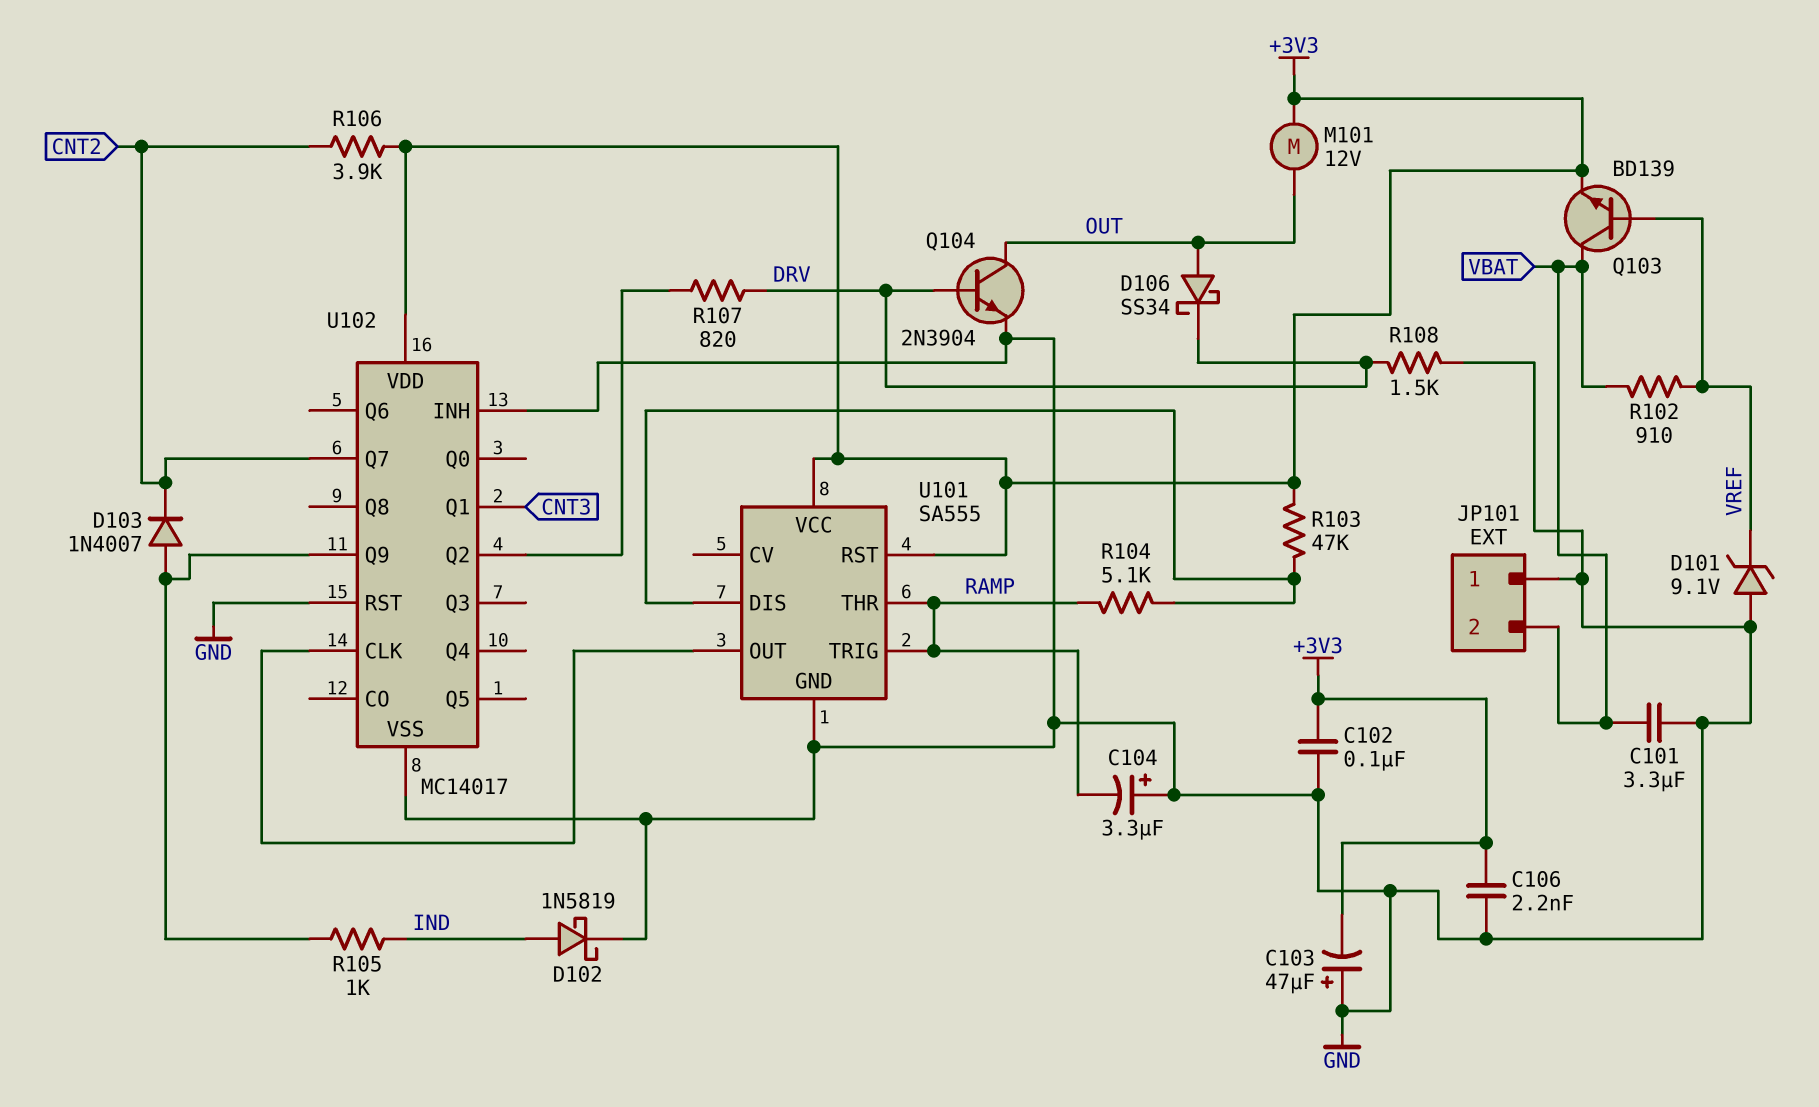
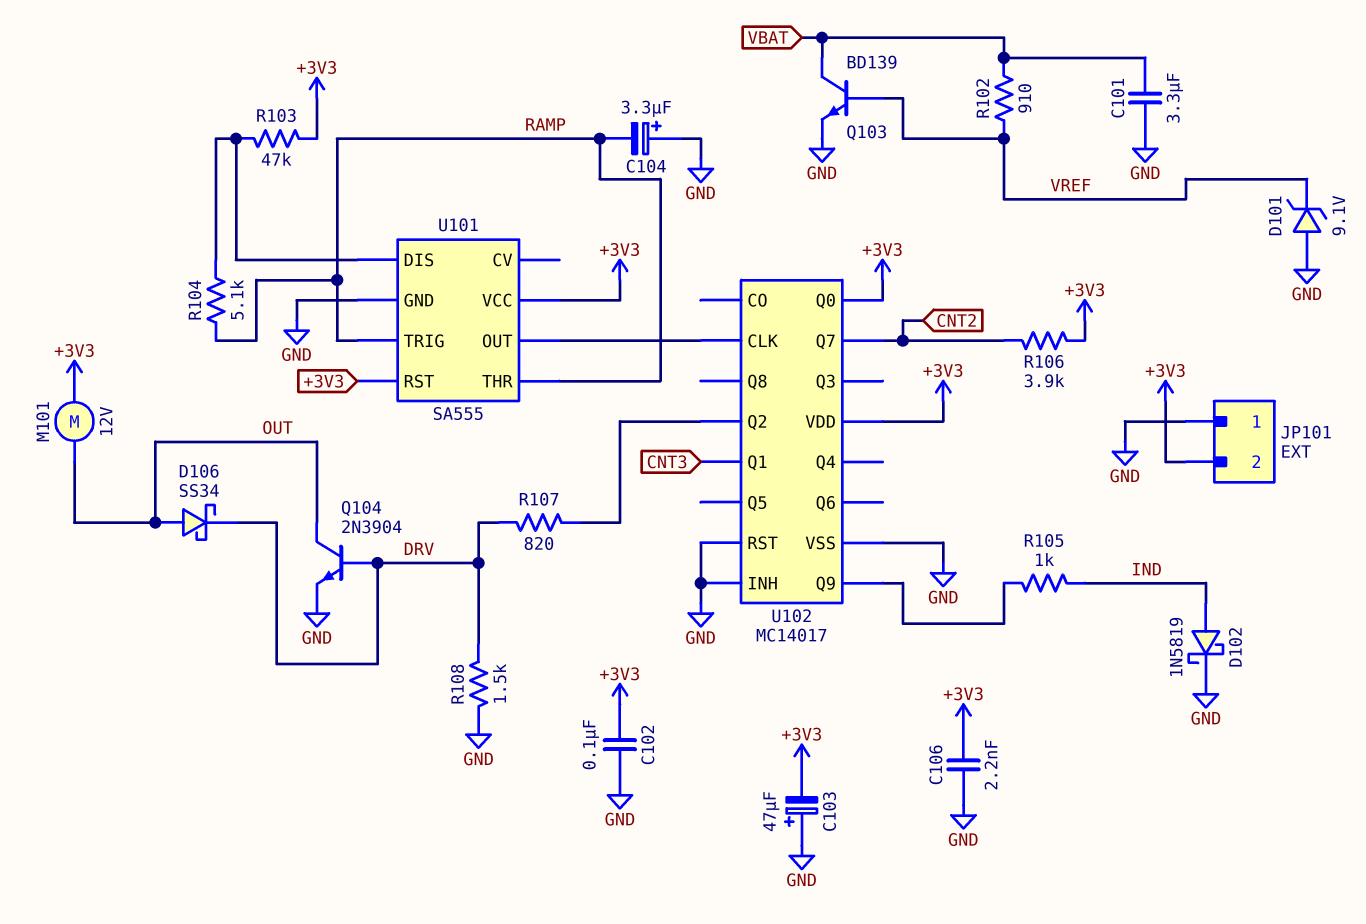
D103: diode 1N4007 (A U102/Q9, K CNT2) -> none
JP101 pin 2: VBAT -> +3V3
Q103: NPN BD139 (B VREF, C VBAT, E +3V3) -> NPN BD139 (B VREF, C VBAT, E GND)
U102 pin Q0: none -> +3V3

